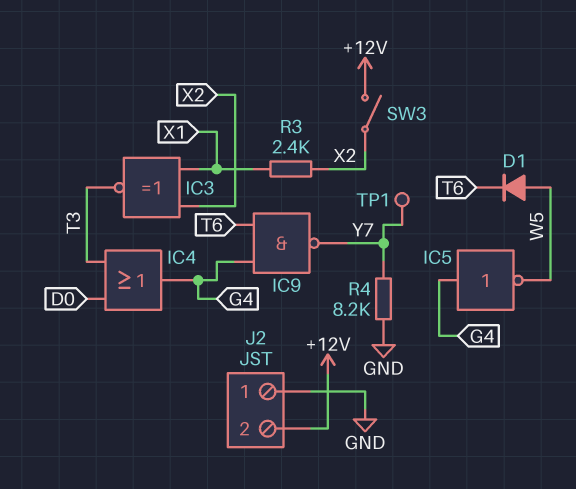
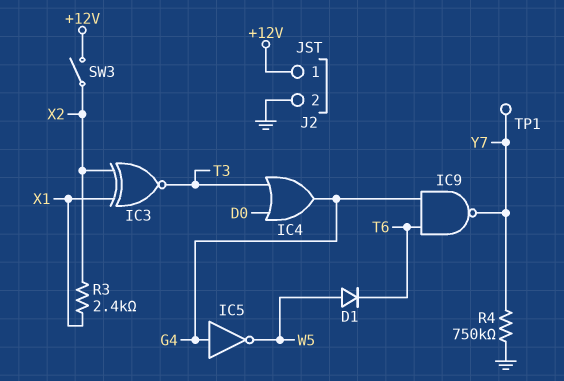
J2 pin 1: GND -> +12V
J2 pin 2: +12V -> GND
R4: 8.2k (GND, Y7) -> 750k (GND, Y7)

